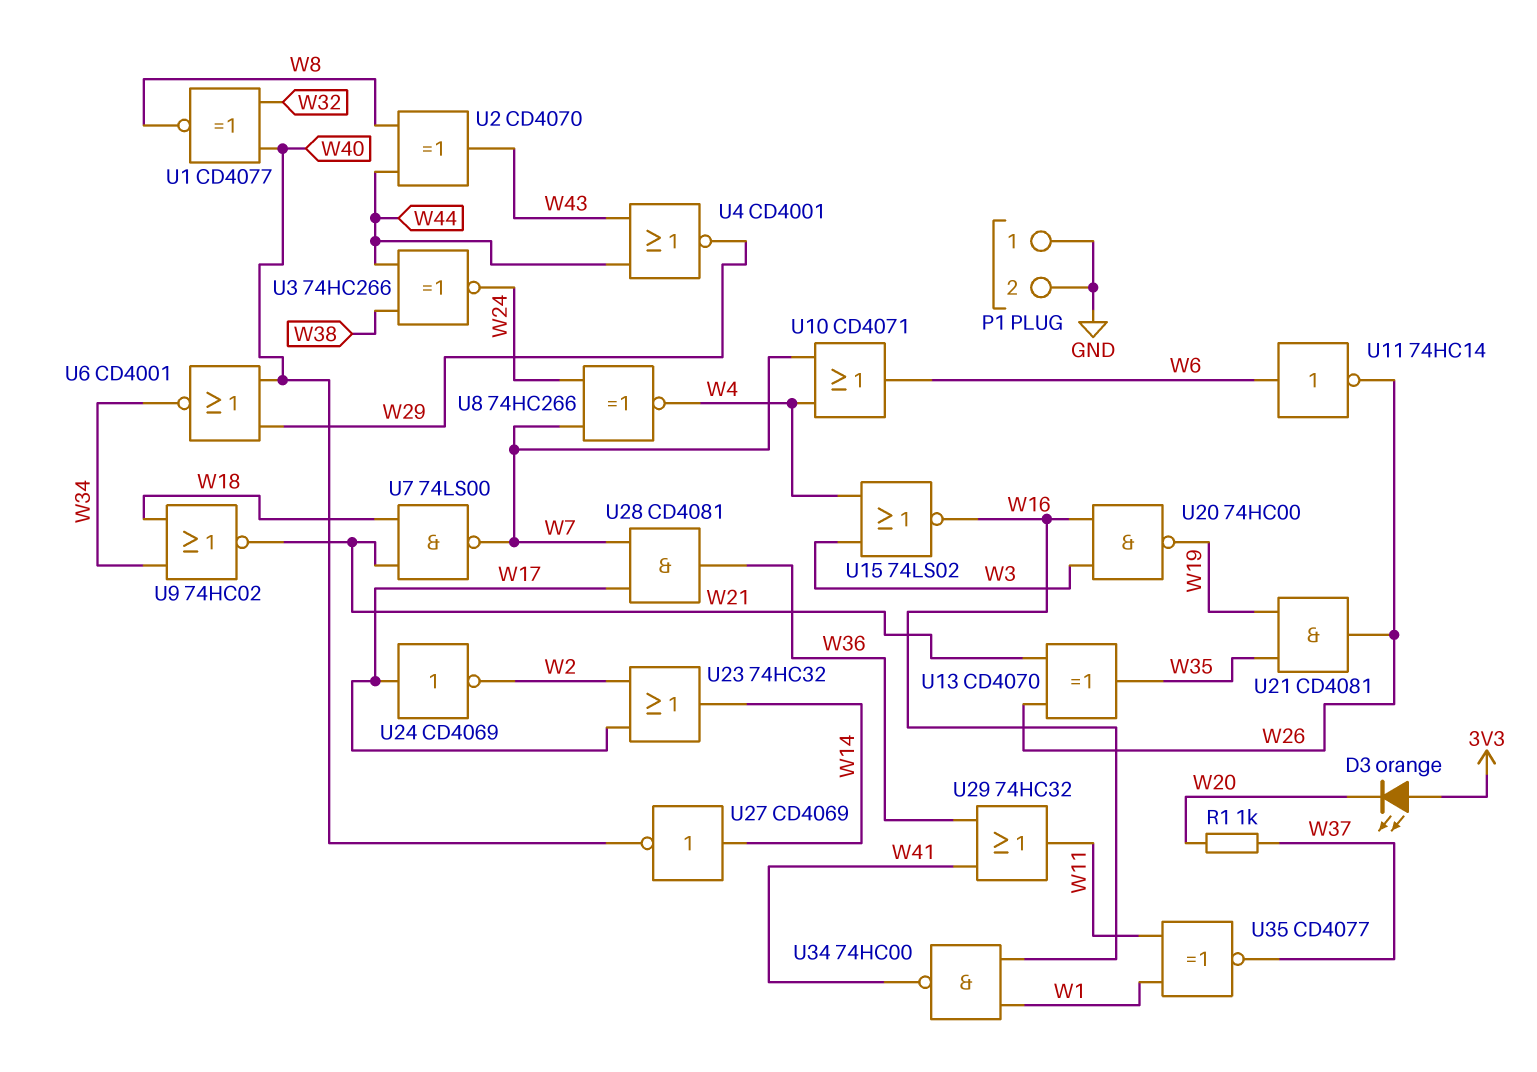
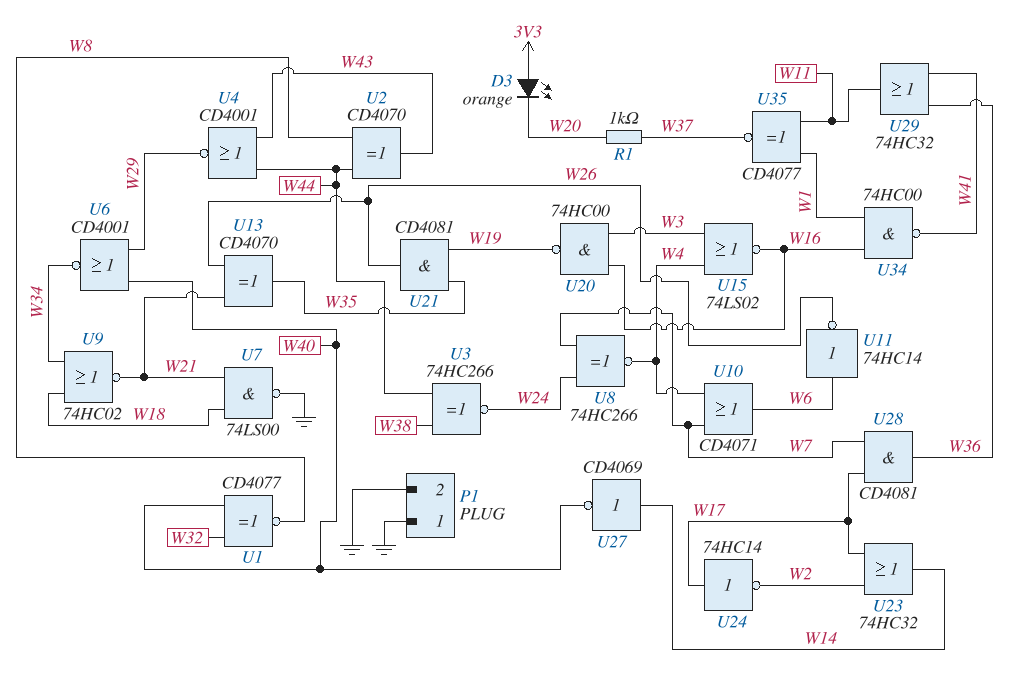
U7: NAND 74LS00 (in W18, in W21, out W7) -> NAND 74LS00 (in W18, in W21, out GND)
U24: NOT CD4069 (in W17, out W2) -> NOT 74HC14 (in W17, out W2)

